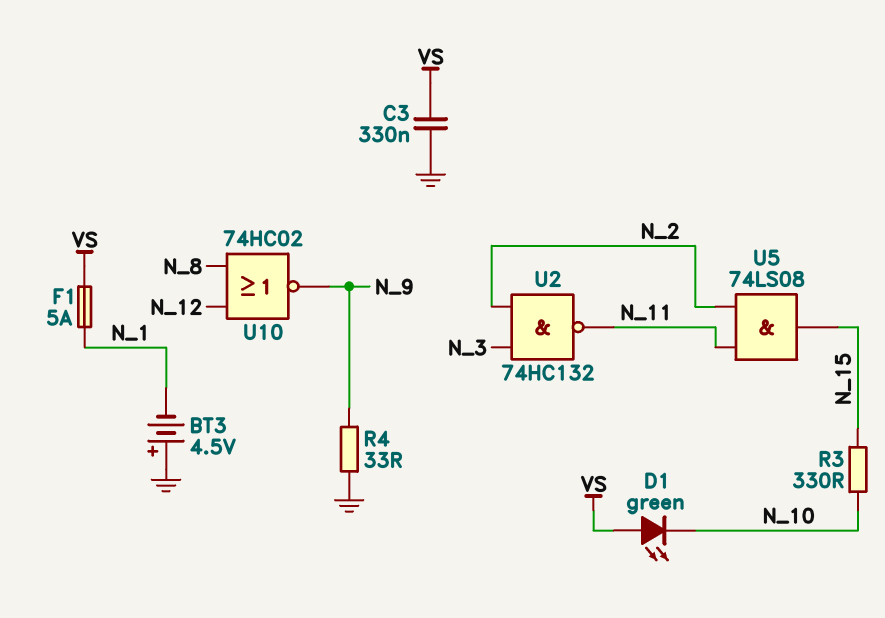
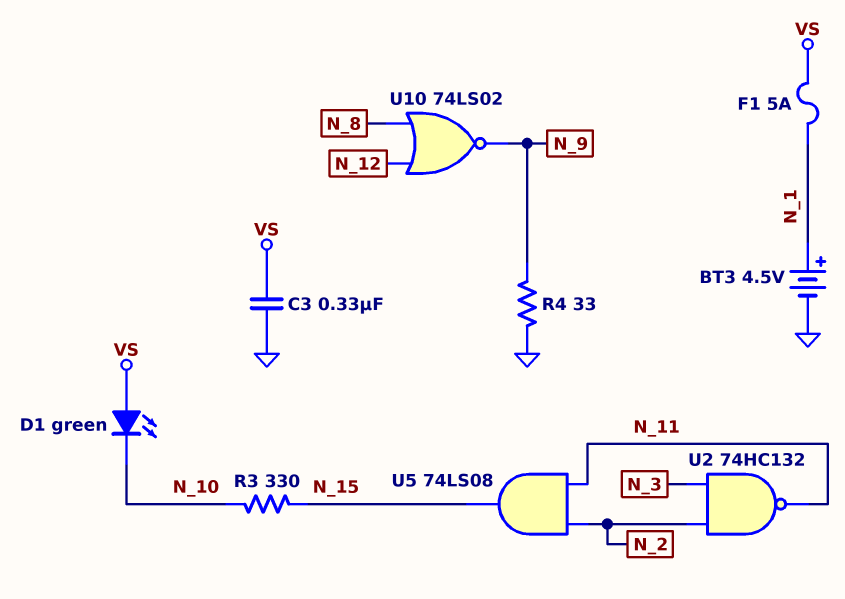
BT3: 4.5V (plus GND, minus N_1) -> 4.5V (plus N_1, minus GND)
U10: NOR 74HC02 (in N_8, in N_12, out N_9) -> NOR 74LS02 (in N_8, in N_12, out N_9)

